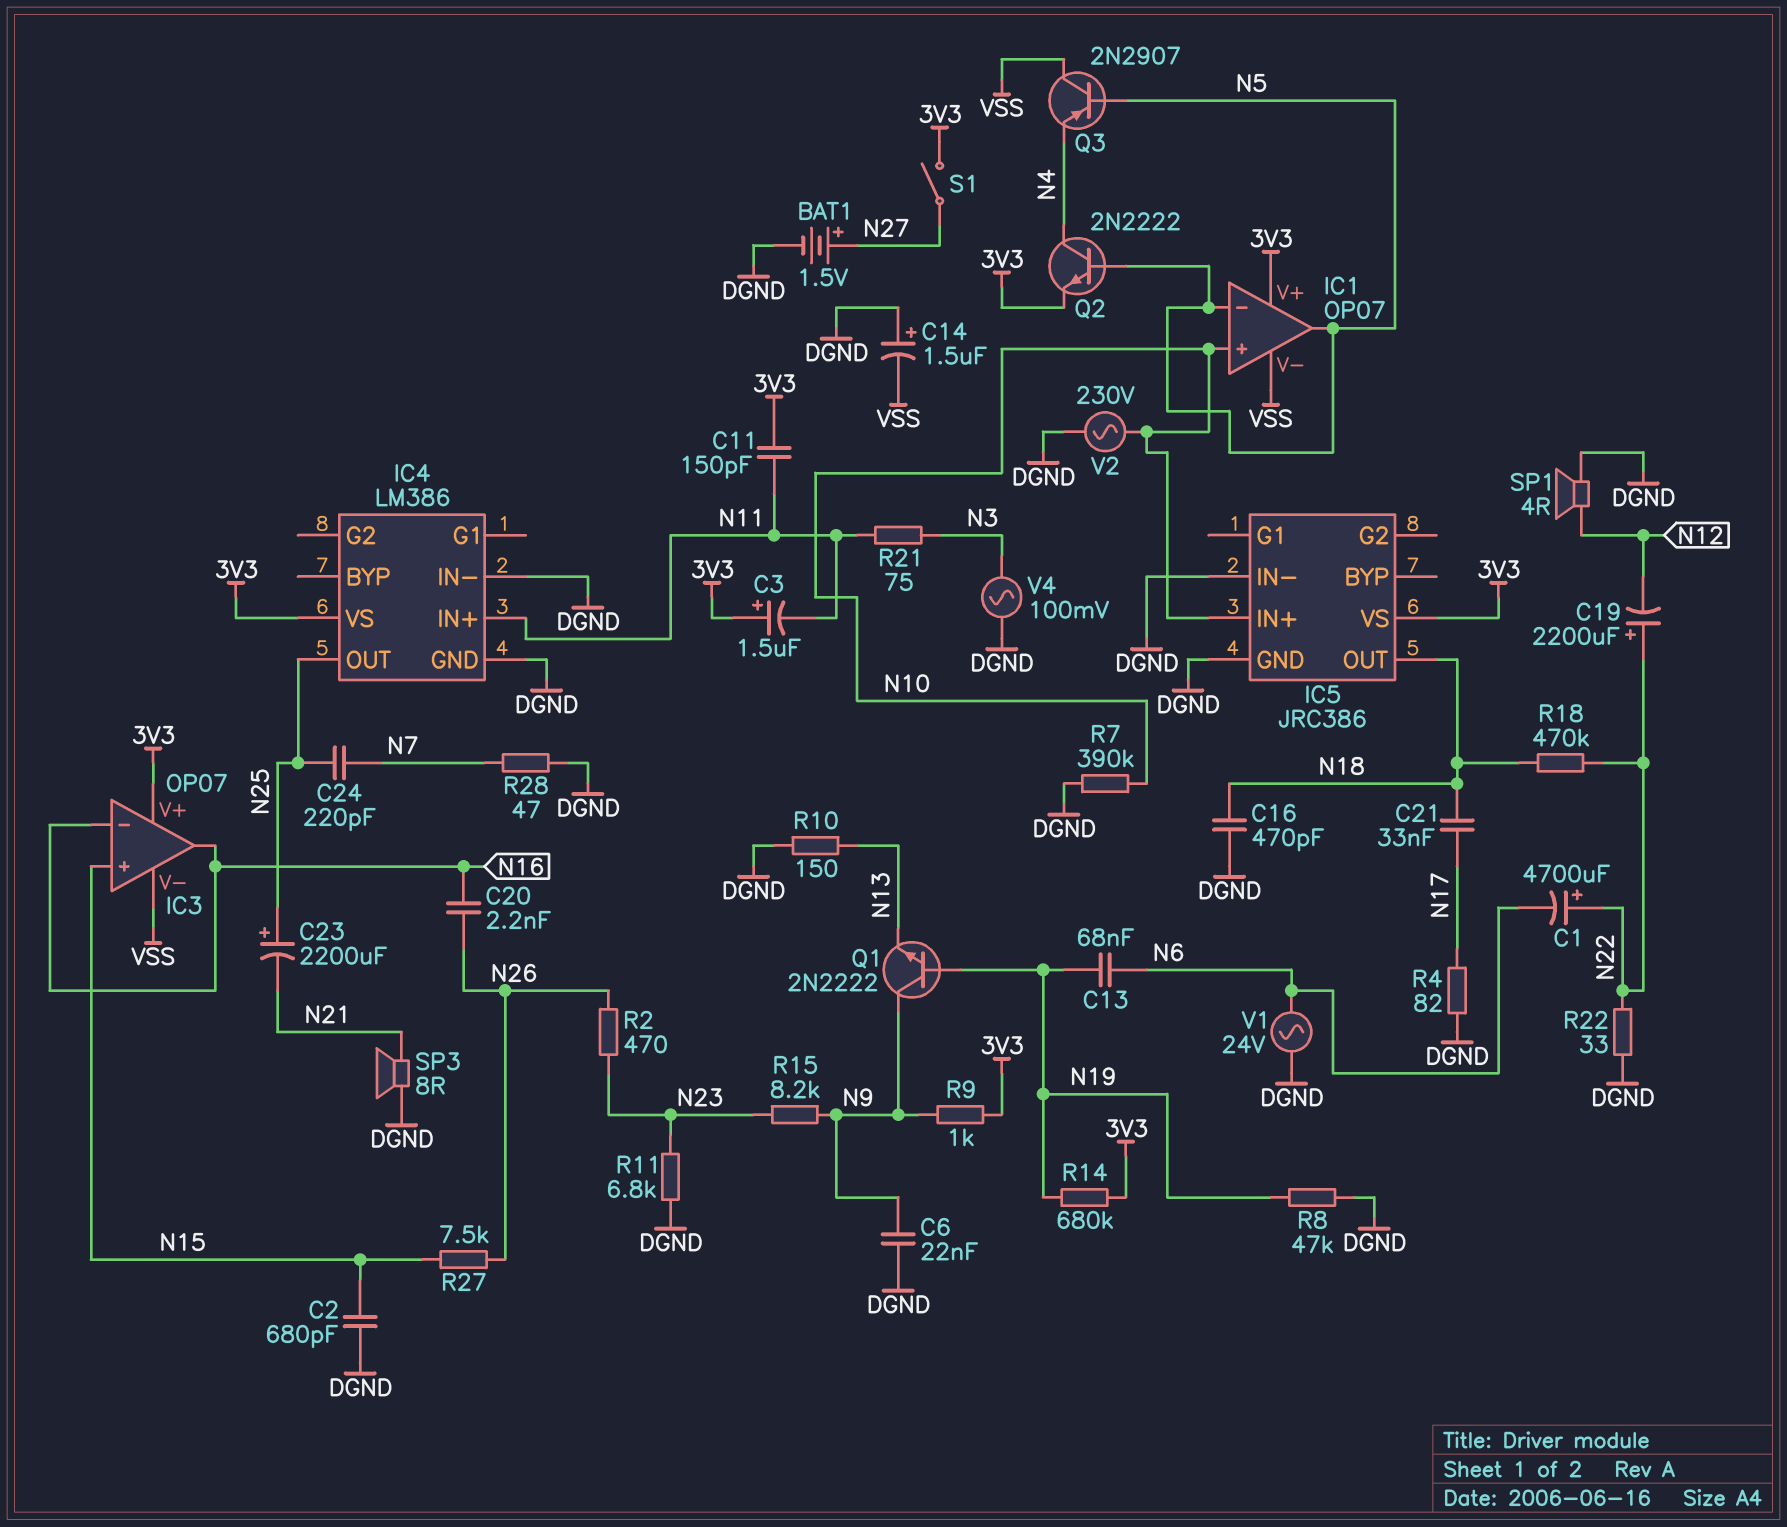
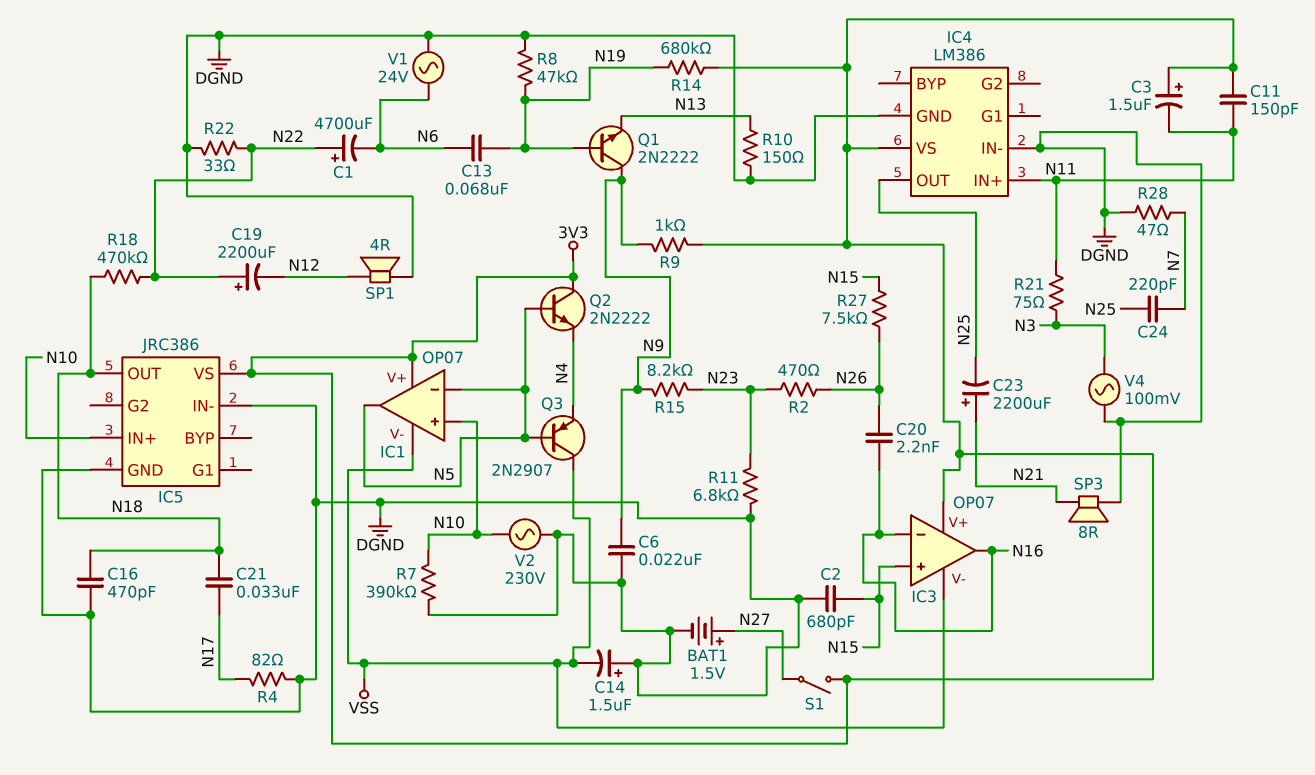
C23: 2200uF (plus N25, minus N21) -> 2200uF (plus N21, minus N25)
Q2: NPN 2N2222 (B N5, C N4, E 3V3) -> NPN 2N2222 (B N5, C 3V3, E N4)

